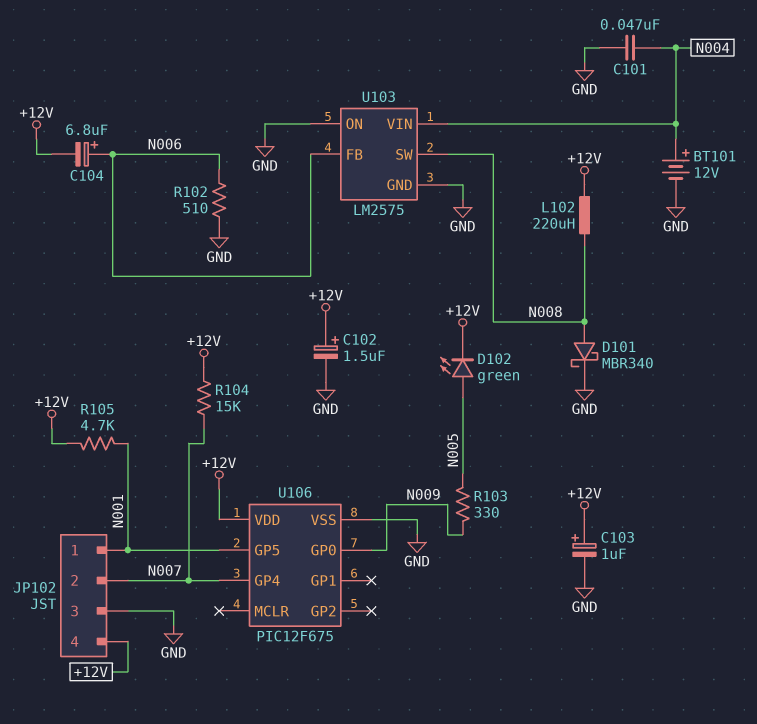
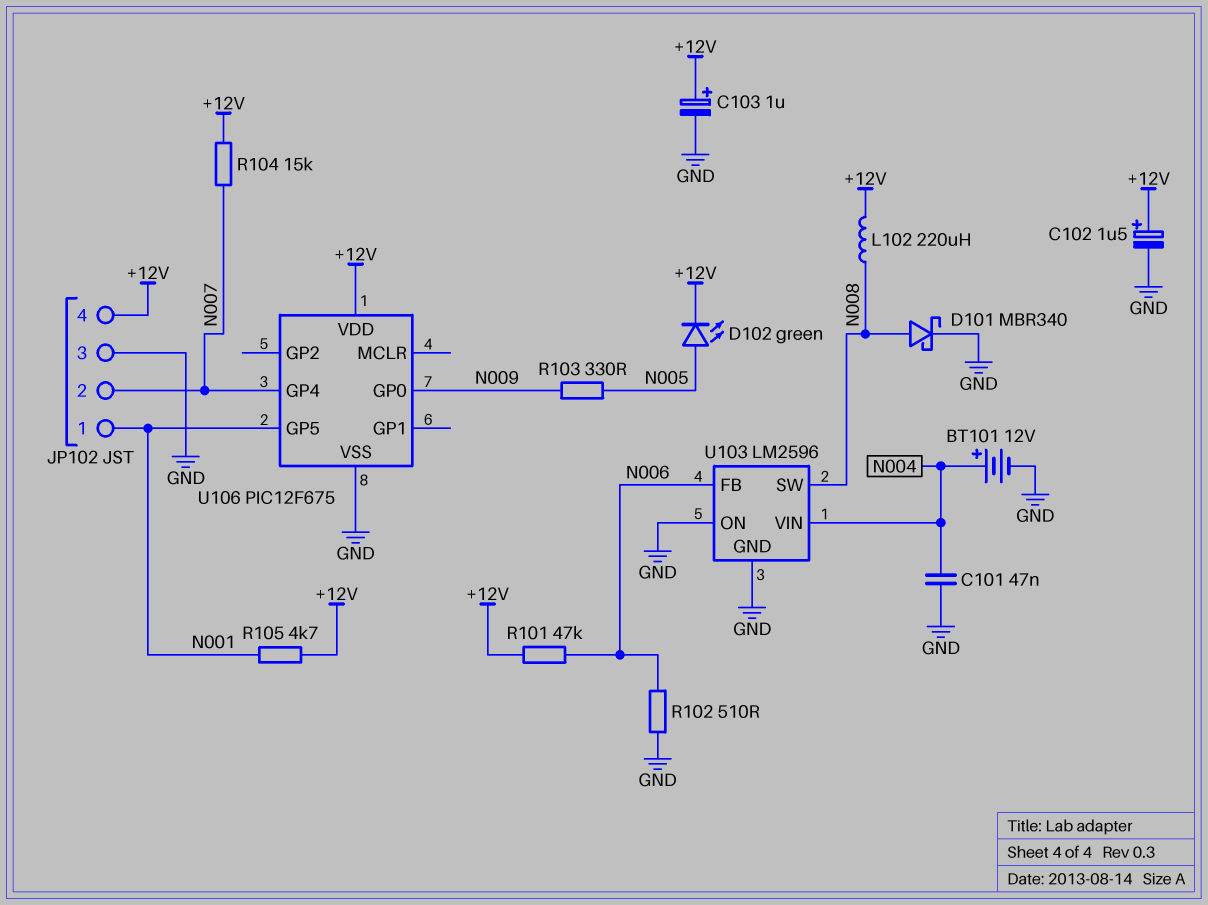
C104: 6.8uF (plus N006, minus +12V) -> none
R101: none -> 47k (+12V, N006)
U103: LM2575 -> LM2596

